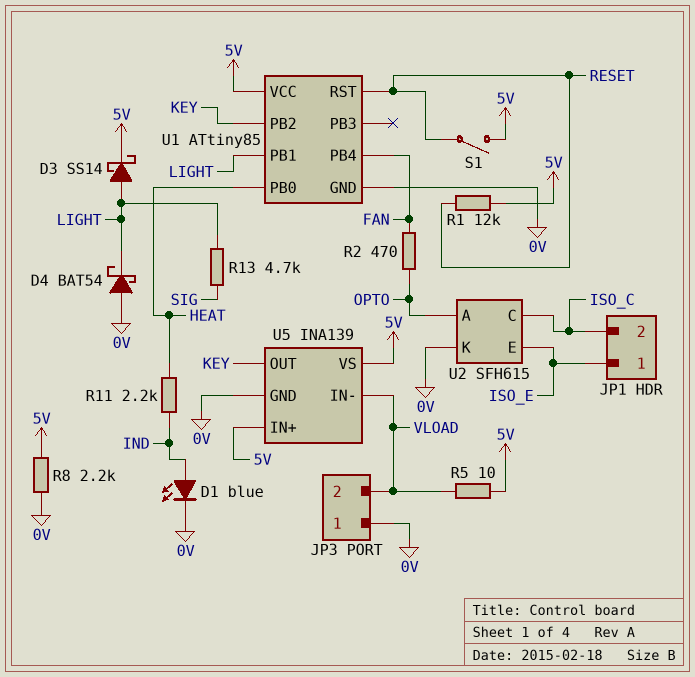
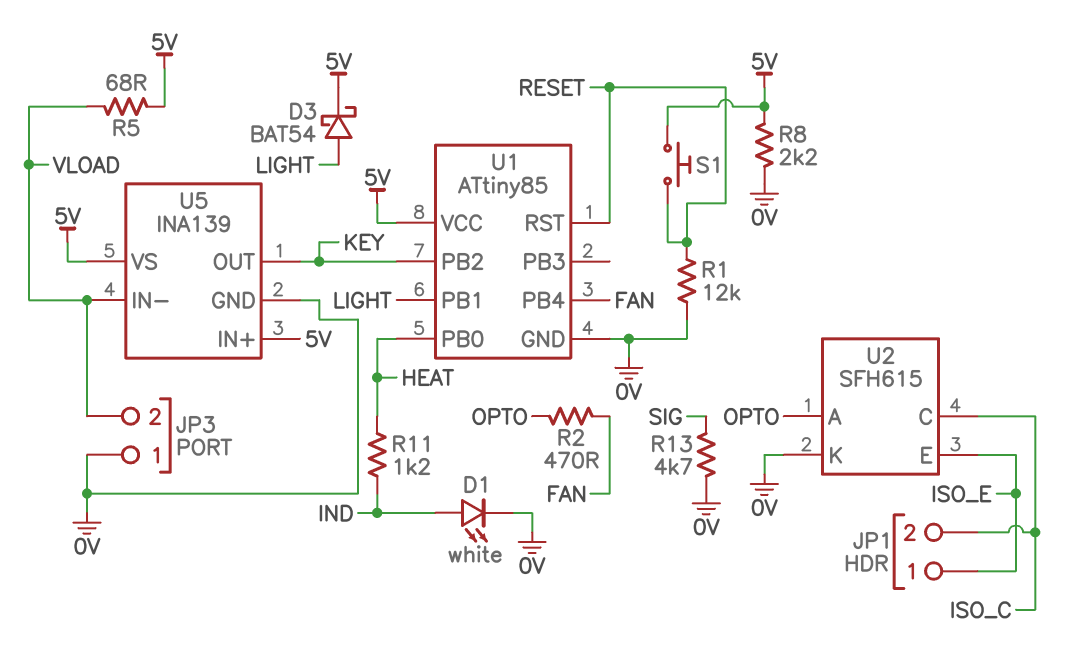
D1: LED blue (A IND, K 0V) -> LED white (A IND, K 0V)
D3: schottky SS14 (A LIGHT, K 5V) -> schottky BAT54 (A LIGHT, K 5V)
D4: schottky BAT54 (A 0V, K LIGHT) -> none
R1: 12k (5V, RESET) -> 12k (0V, RESET)
R5: 10 (5V, VLOAD) -> 68 (5V, VLOAD)
R11: 2.2k (HEAT, IND) -> 1.2k (HEAT, IND)
R13: 4.7k (LIGHT, SIG) -> 4.7k (0V, SIG)
S1: switch (5V, RESET) -> button (5V, RESET)

